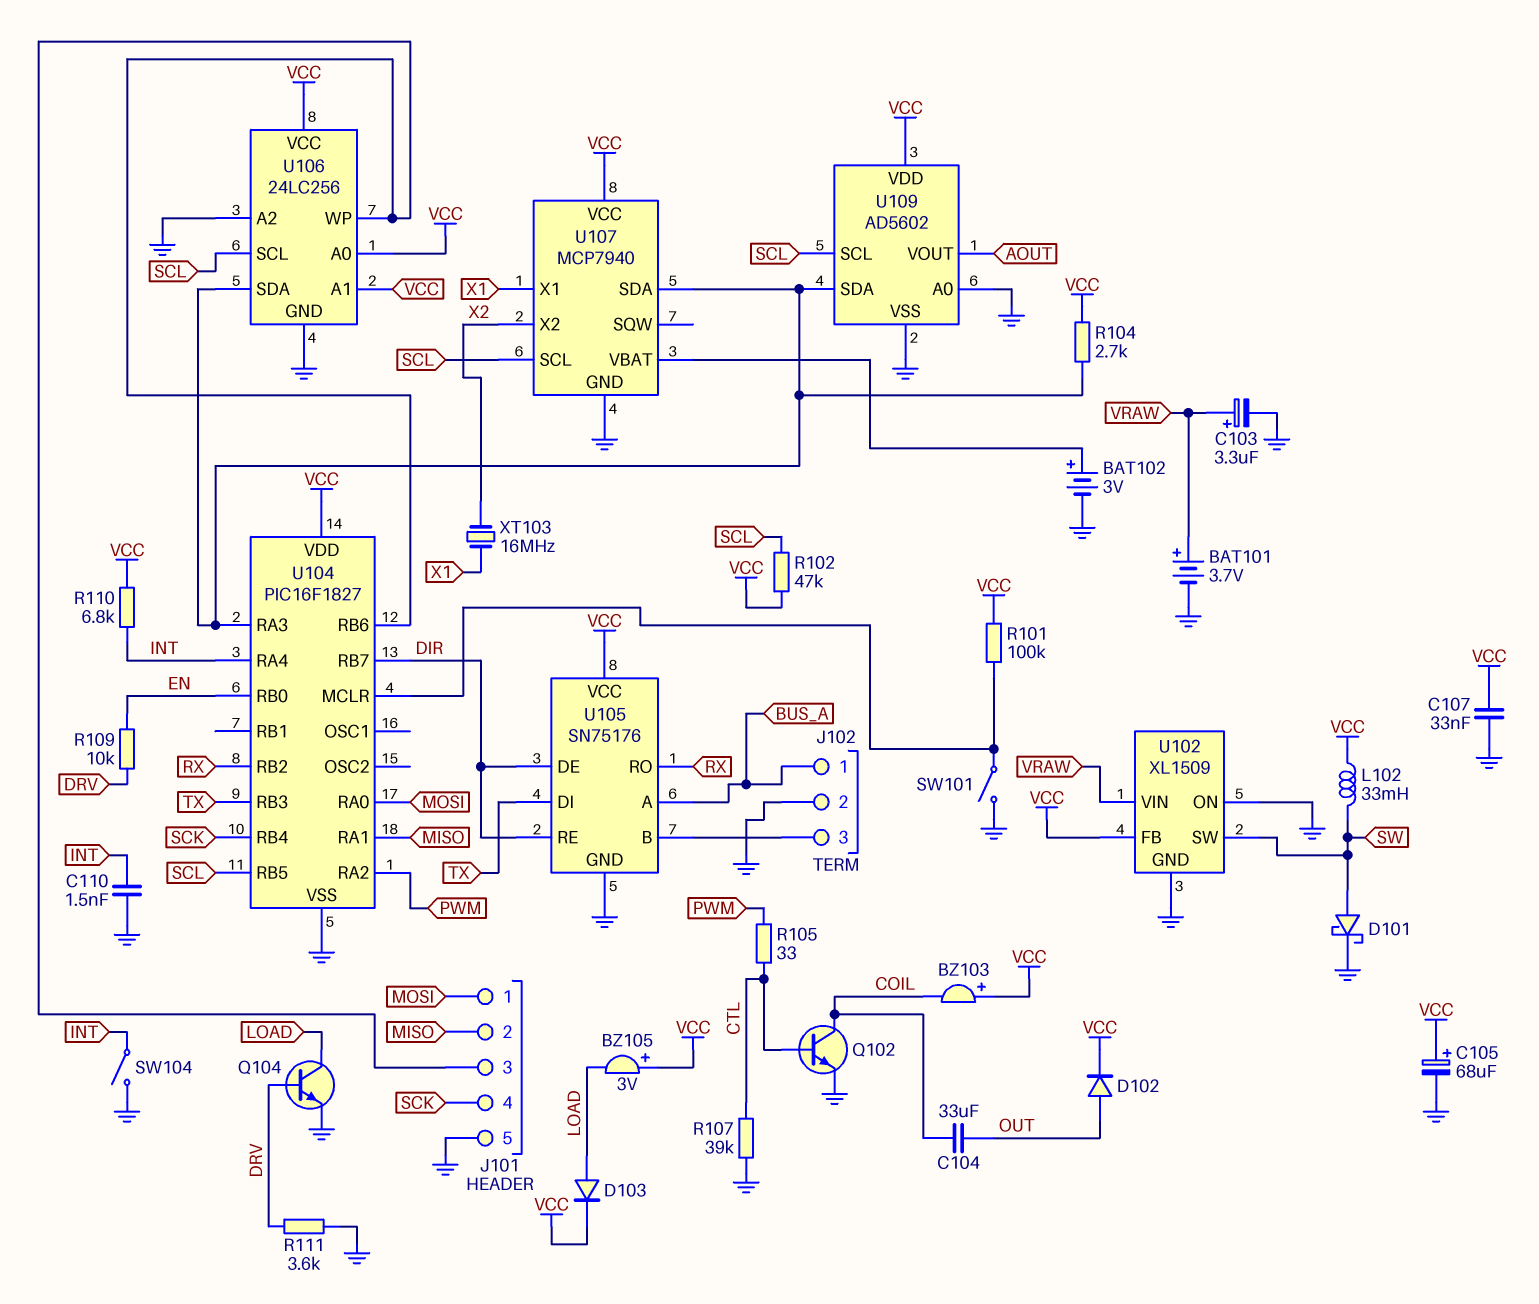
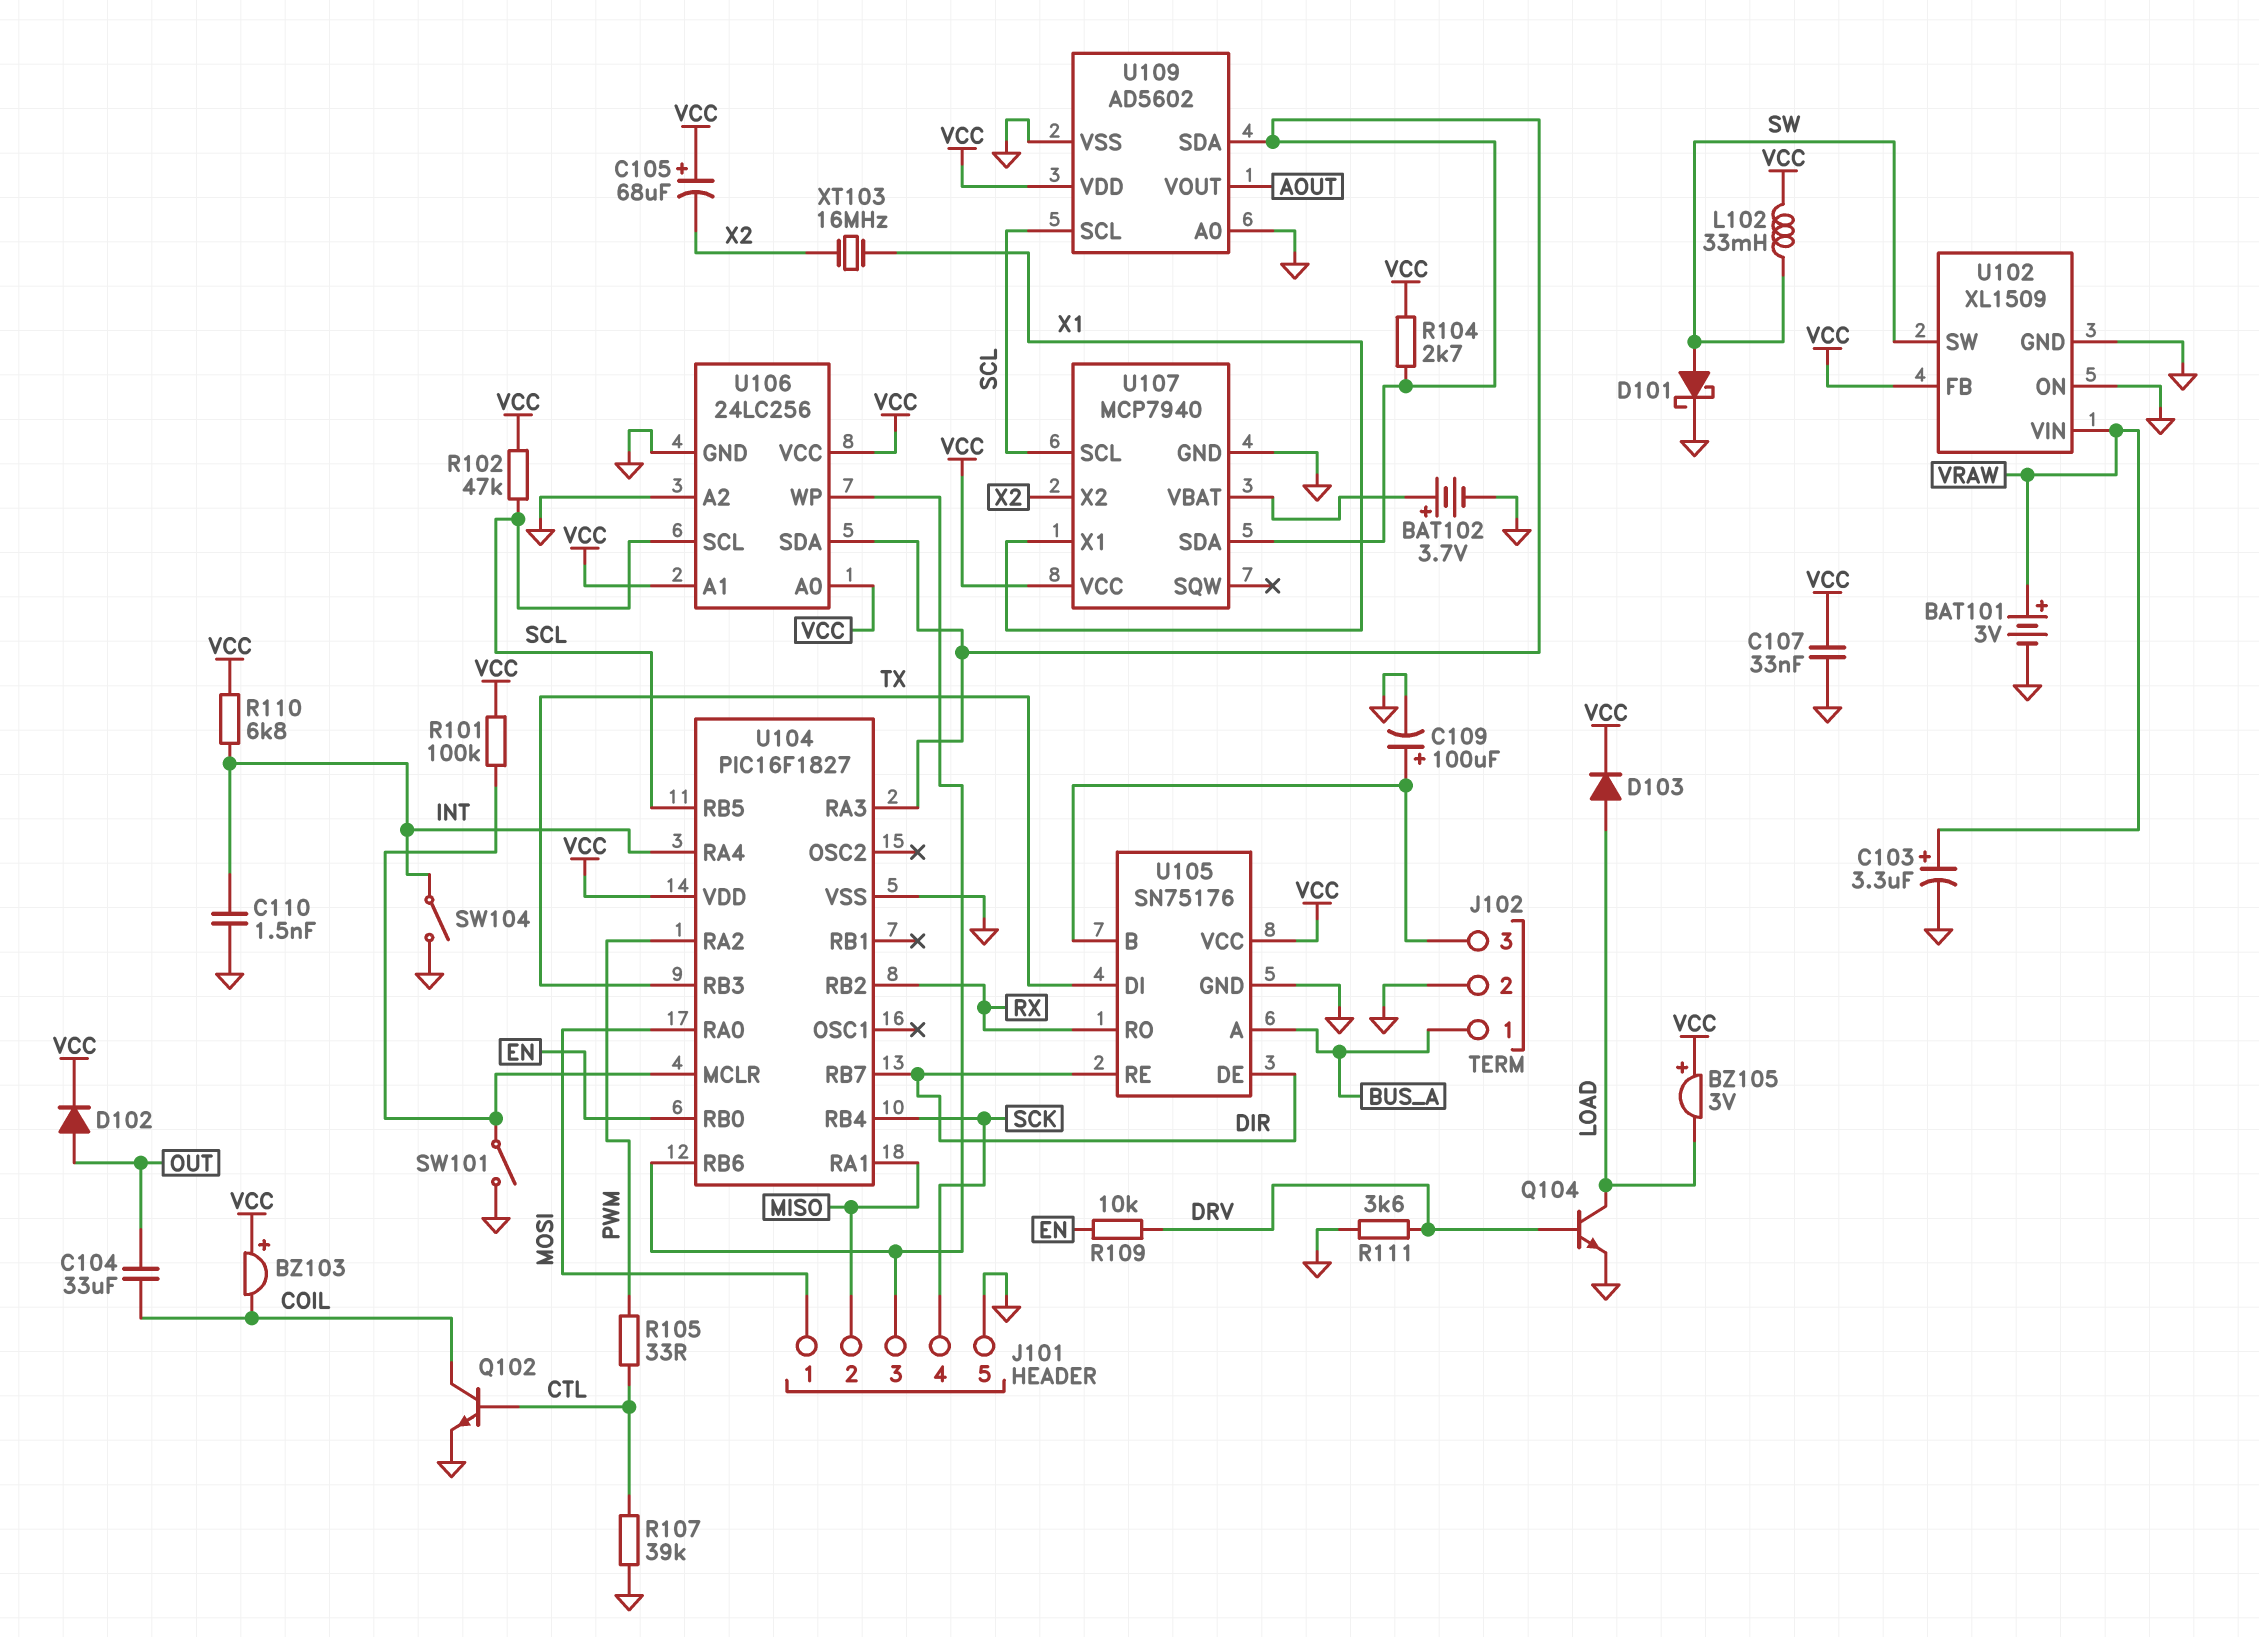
BAT101: 3.7V (plus VRAW, minus GND) -> 3V (plus VRAW, minus GND)
BAT102: 3V (plus U107/VBAT, minus GND) -> 3.7V (plus U107/VBAT, minus GND)
C105: 68uF (plus VCC, minus GND) -> 68uF (plus VCC, minus X2)
C109: none -> 100uF (plus J102/3, minus GND)

